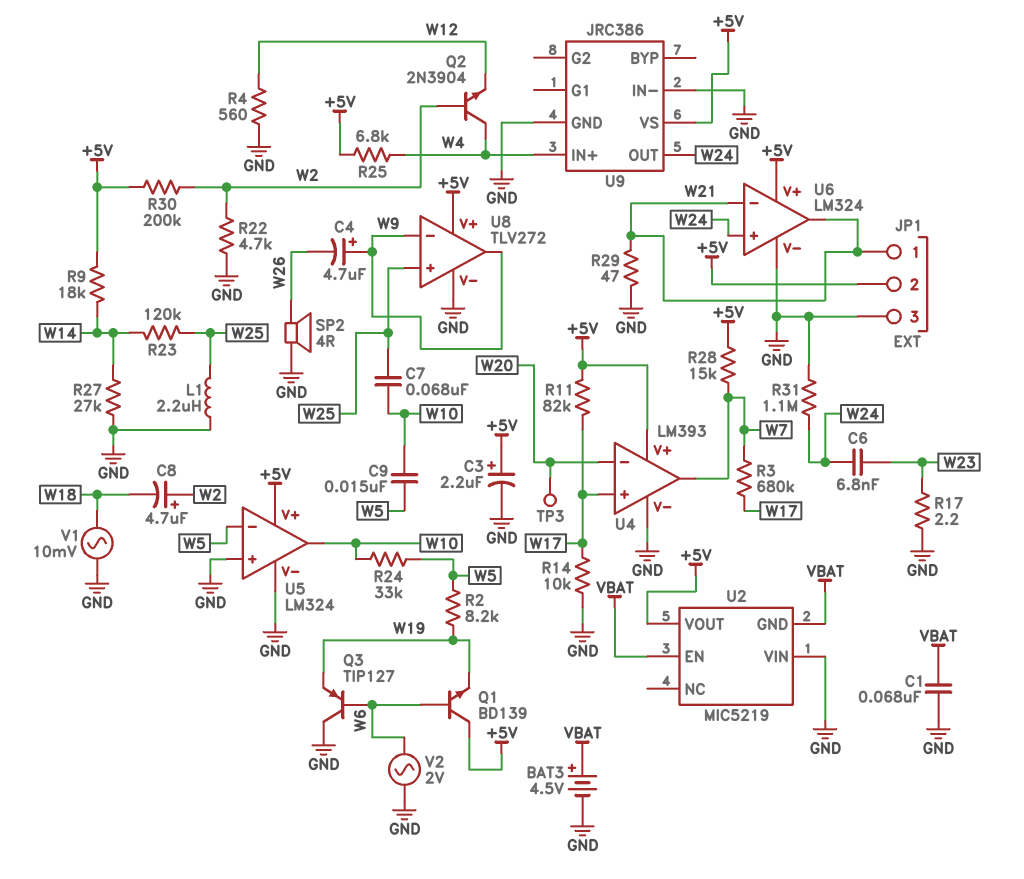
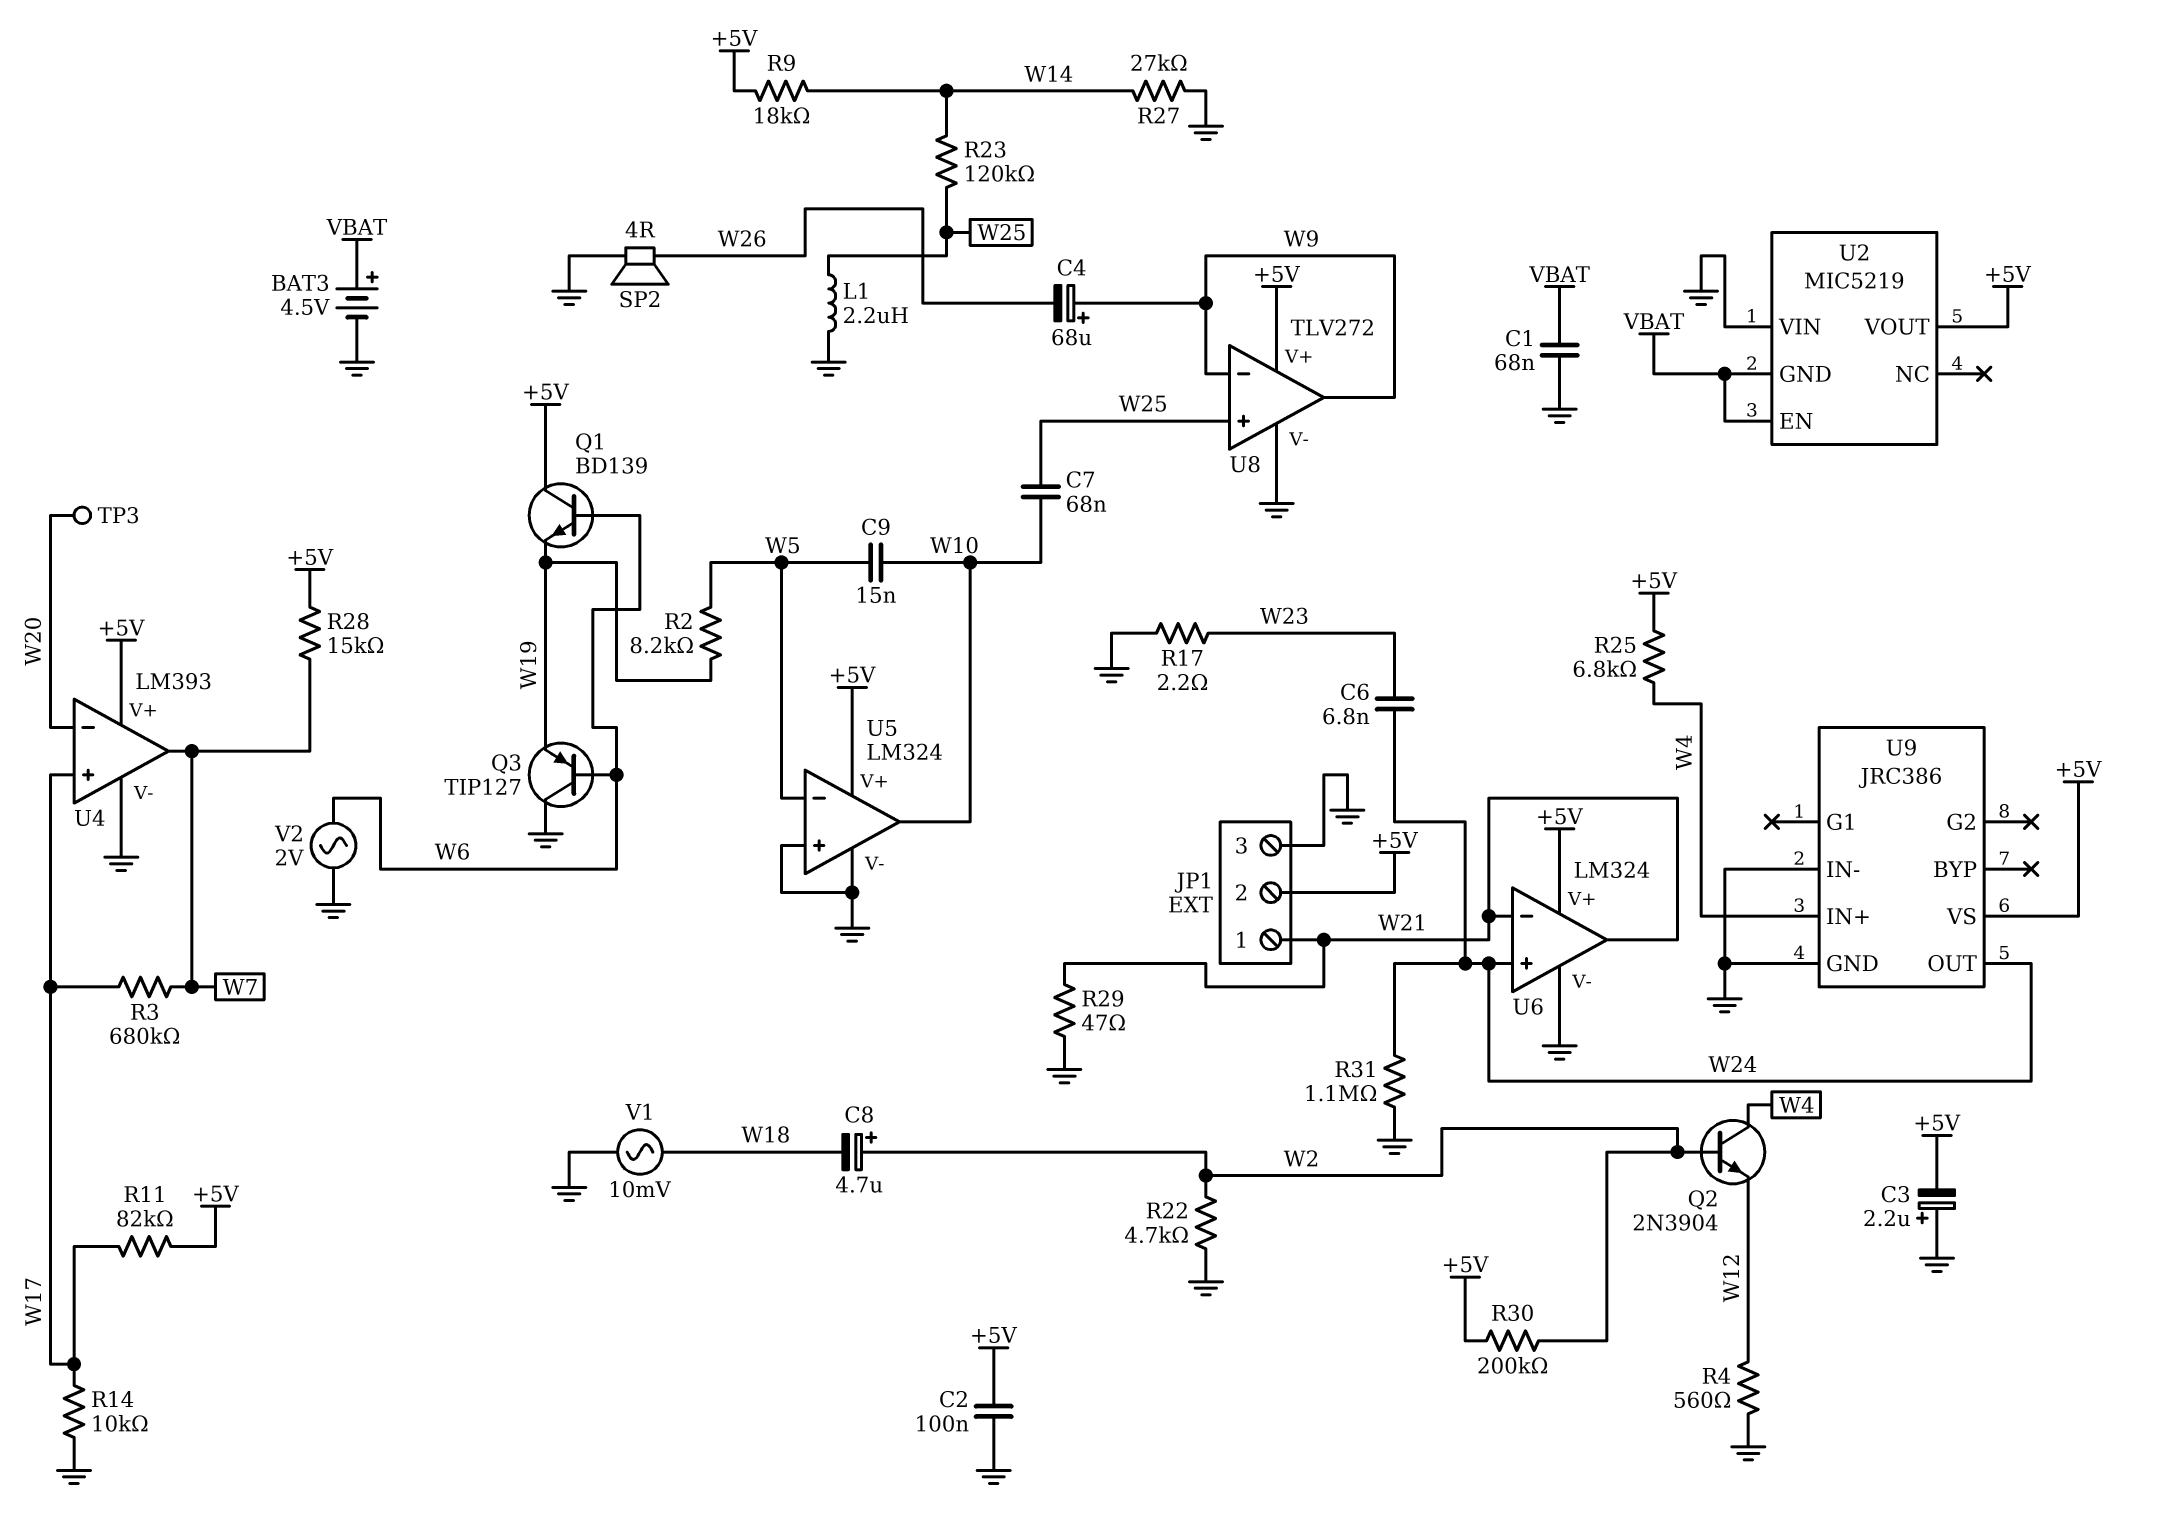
C2: none -> 100nF (+5V, GND)
C3: 2.2uF (plus +5V, minus GND) -> 2.2uF (plus GND, minus +5V)
C4: 4.7uF (plus W9, minus W26) -> 68uF (plus W9, minus W26)
R24: 33k (W5, W10) -> none

